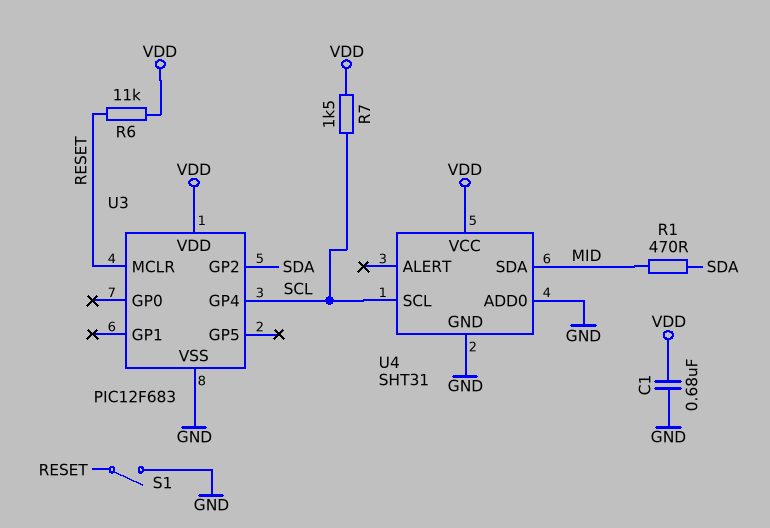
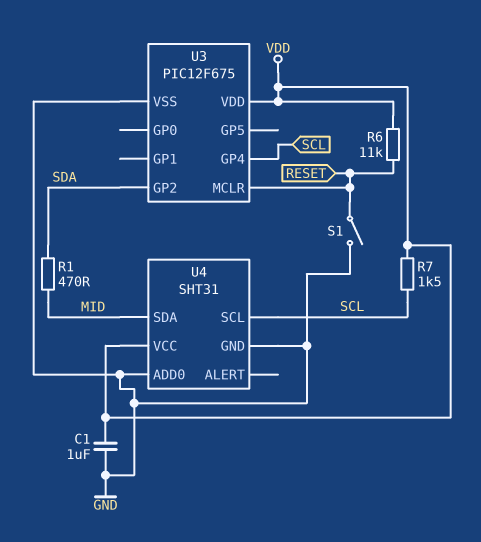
C1: 680nF (GND, VDD) -> 1uF (GND, VDD)
U3: PIC12F683 -> PIC12F675

